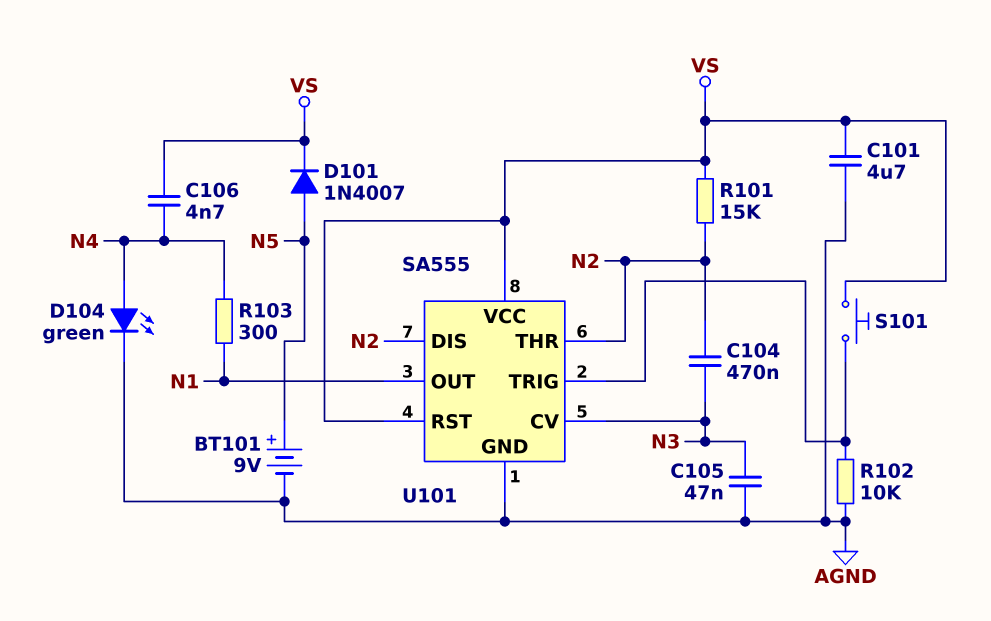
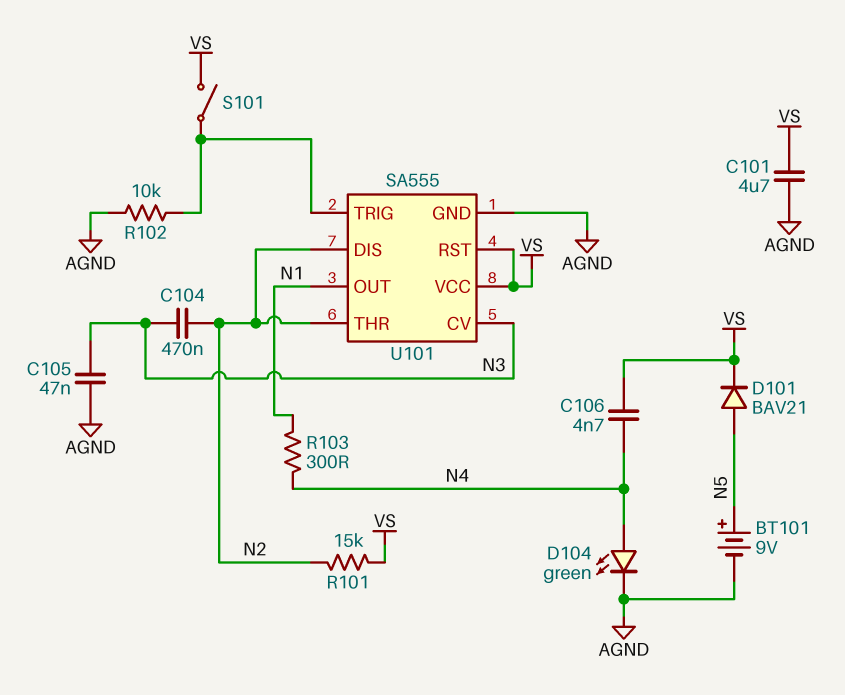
D101: diode 1N4007 (A N5, K VS) -> diode BAV21 (A N5, K VS)
S101: button (U101/TRIG, VS) -> switch (U101/TRIG, VS)

